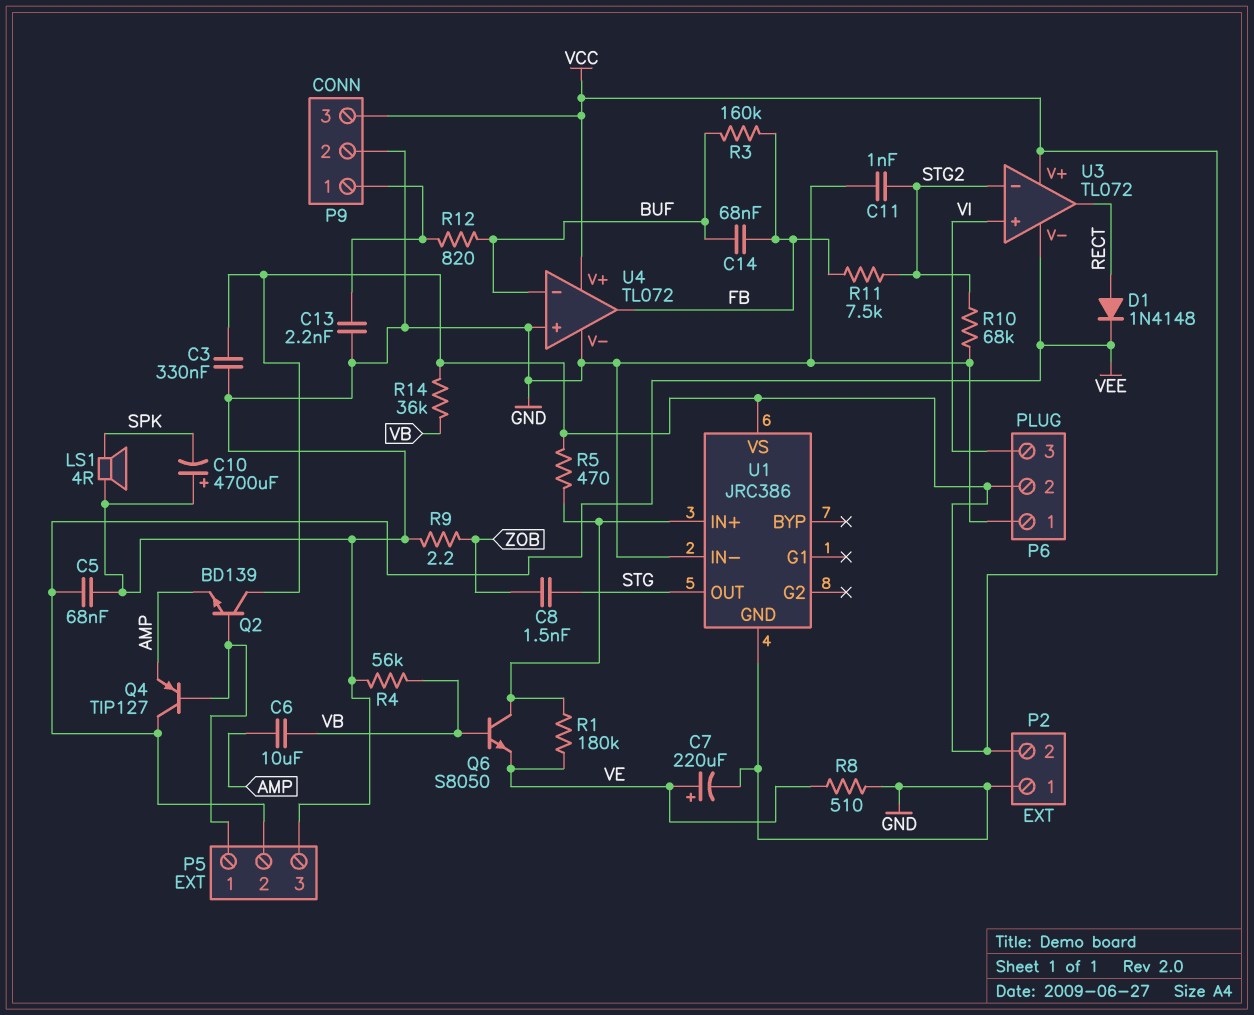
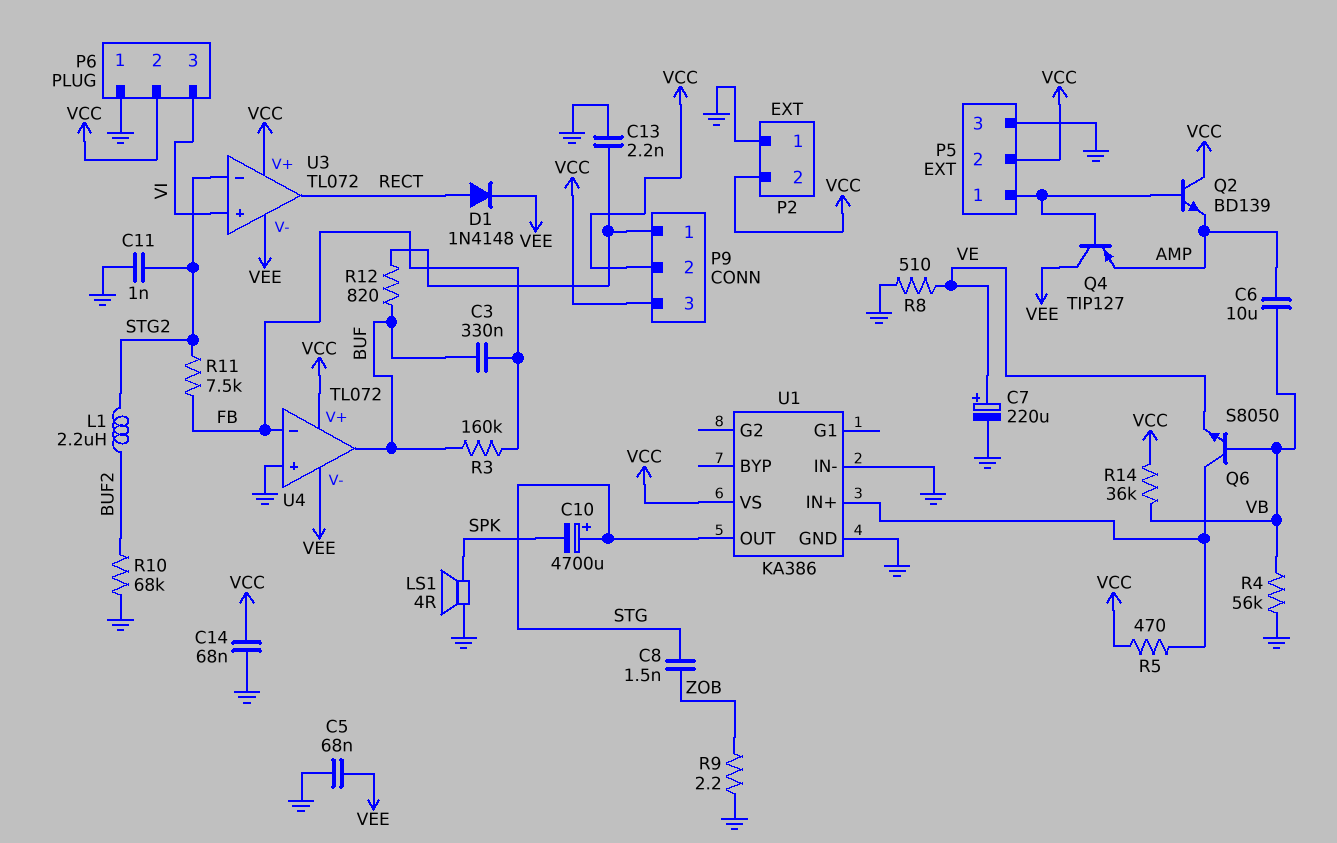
C3: 330nF (GND, VCC) -> 330nF (BUF, FB)
C10: 4700uF (plus GND, minus SPK) -> 4700uF (plus STG, minus SPK)
C14: 68nF (BUF, FB) -> 68nF (GND, VCC)
L1: none -> 2.2uH (BUF2, STG2)
P5 pin 2: VEE -> VCC
P9 pin 2: GND -> VCC
R1: 180k (U1/IN+, VE) -> none
R10: 68k (GND, STG2) -> 68k (BUF2, GND)
U1: JRC386 -> KA386
U4 pin V-: GND -> VEE
U4 pin in-: BUF -> FB
U4 pin out: FB -> BUF

